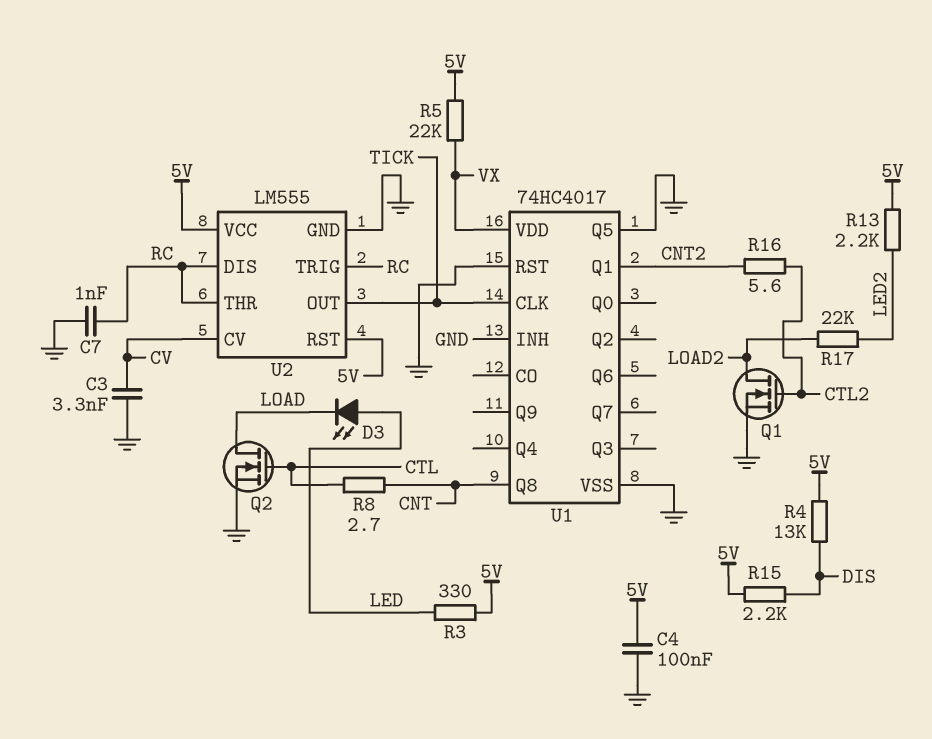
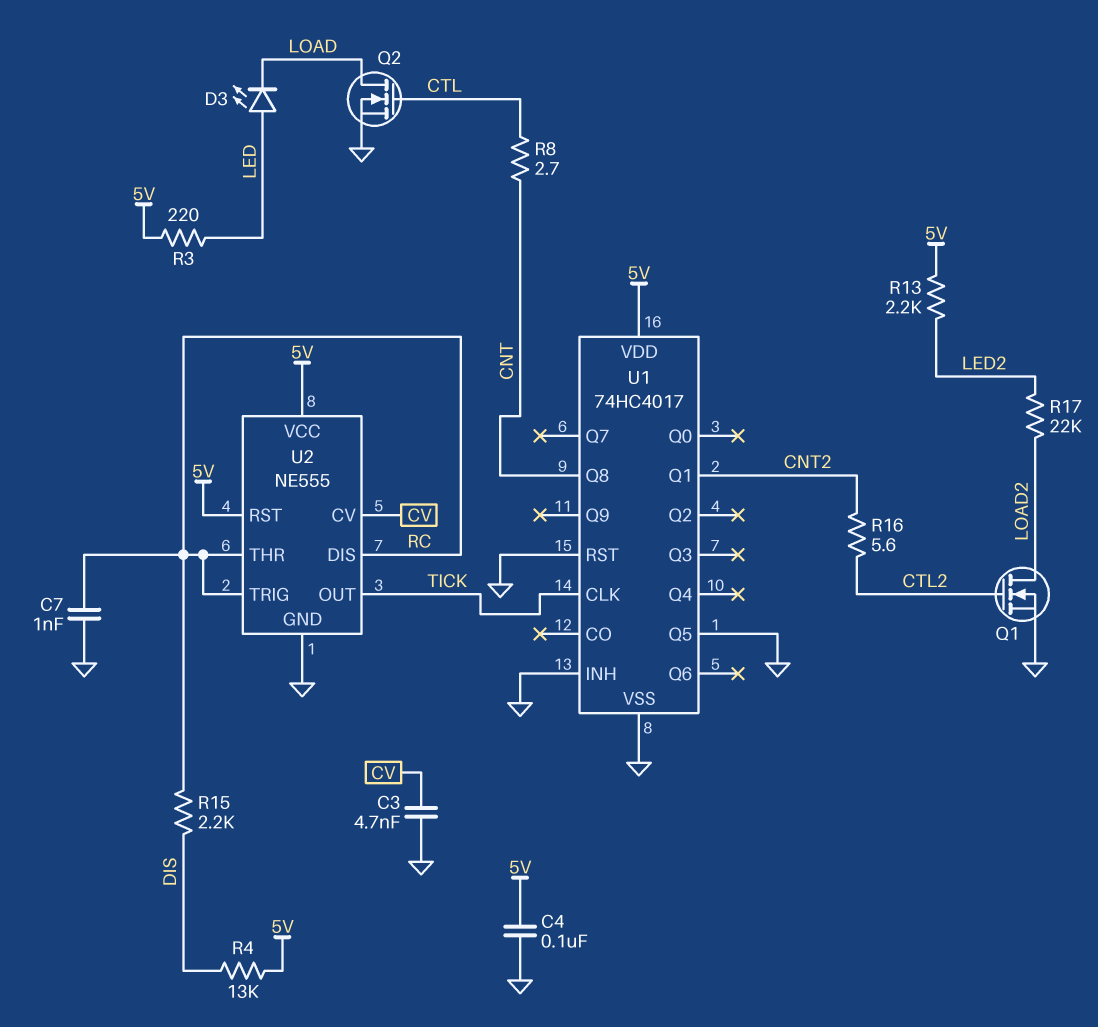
C3: 3.3nF (CV, GND) -> 4.7nF (CV, GND)
R3: 330 (5V, LED) -> 220 (5V, LED)
R5: 22k (5V, VX) -> none
R15: 2.2k (5V, DIS) -> 2.2k (DIS, RC)
U1 pin VDD: VX -> 5V
U2: LM555 -> NE555

